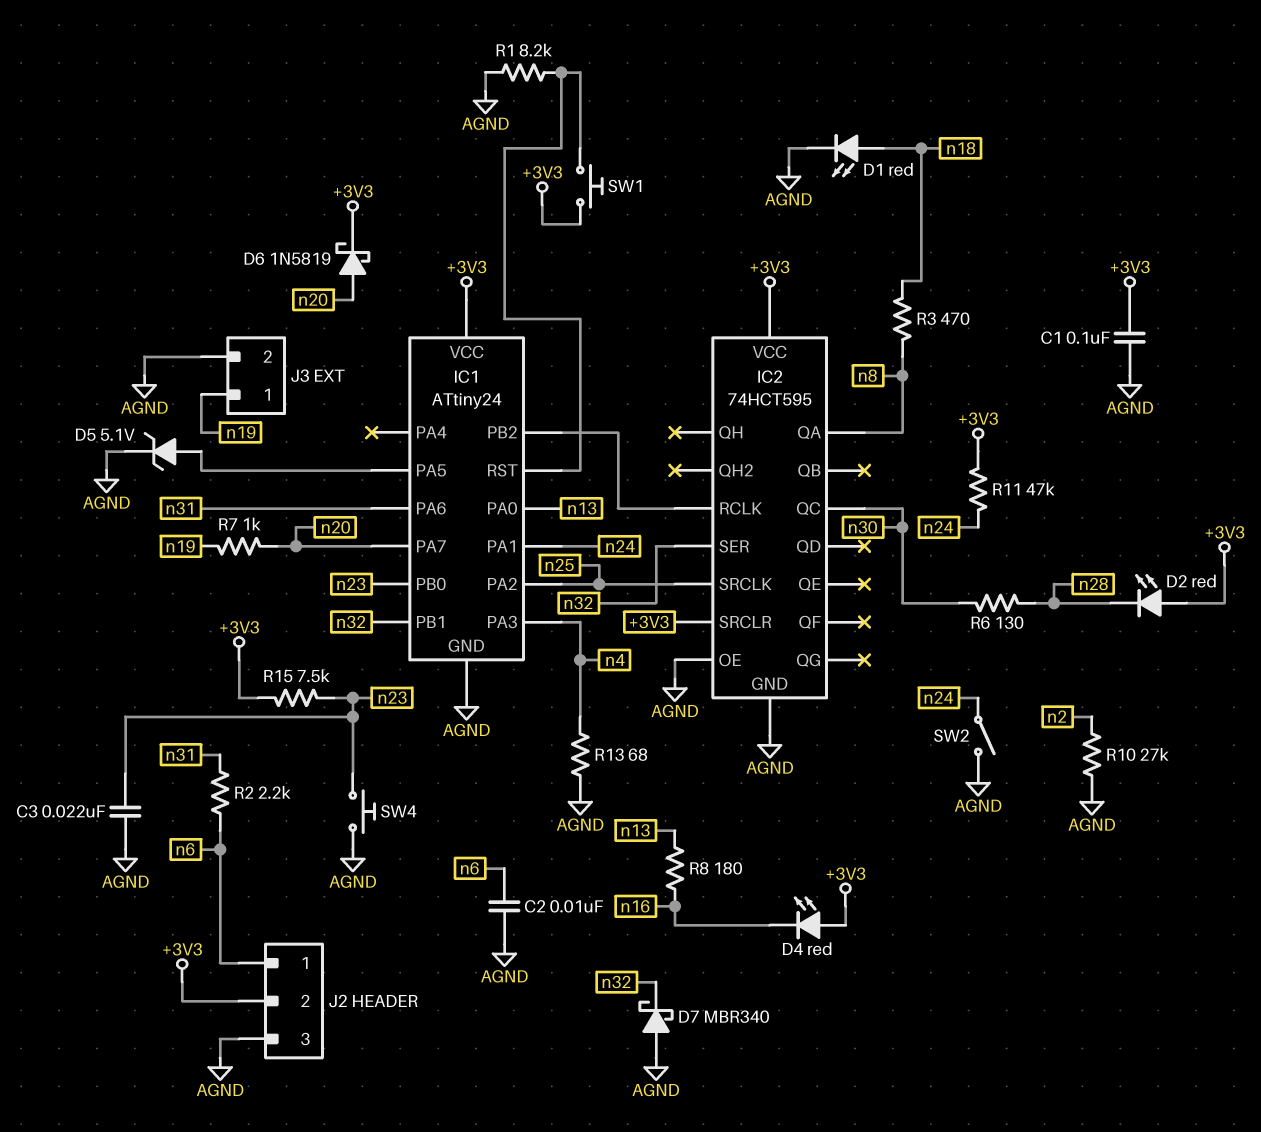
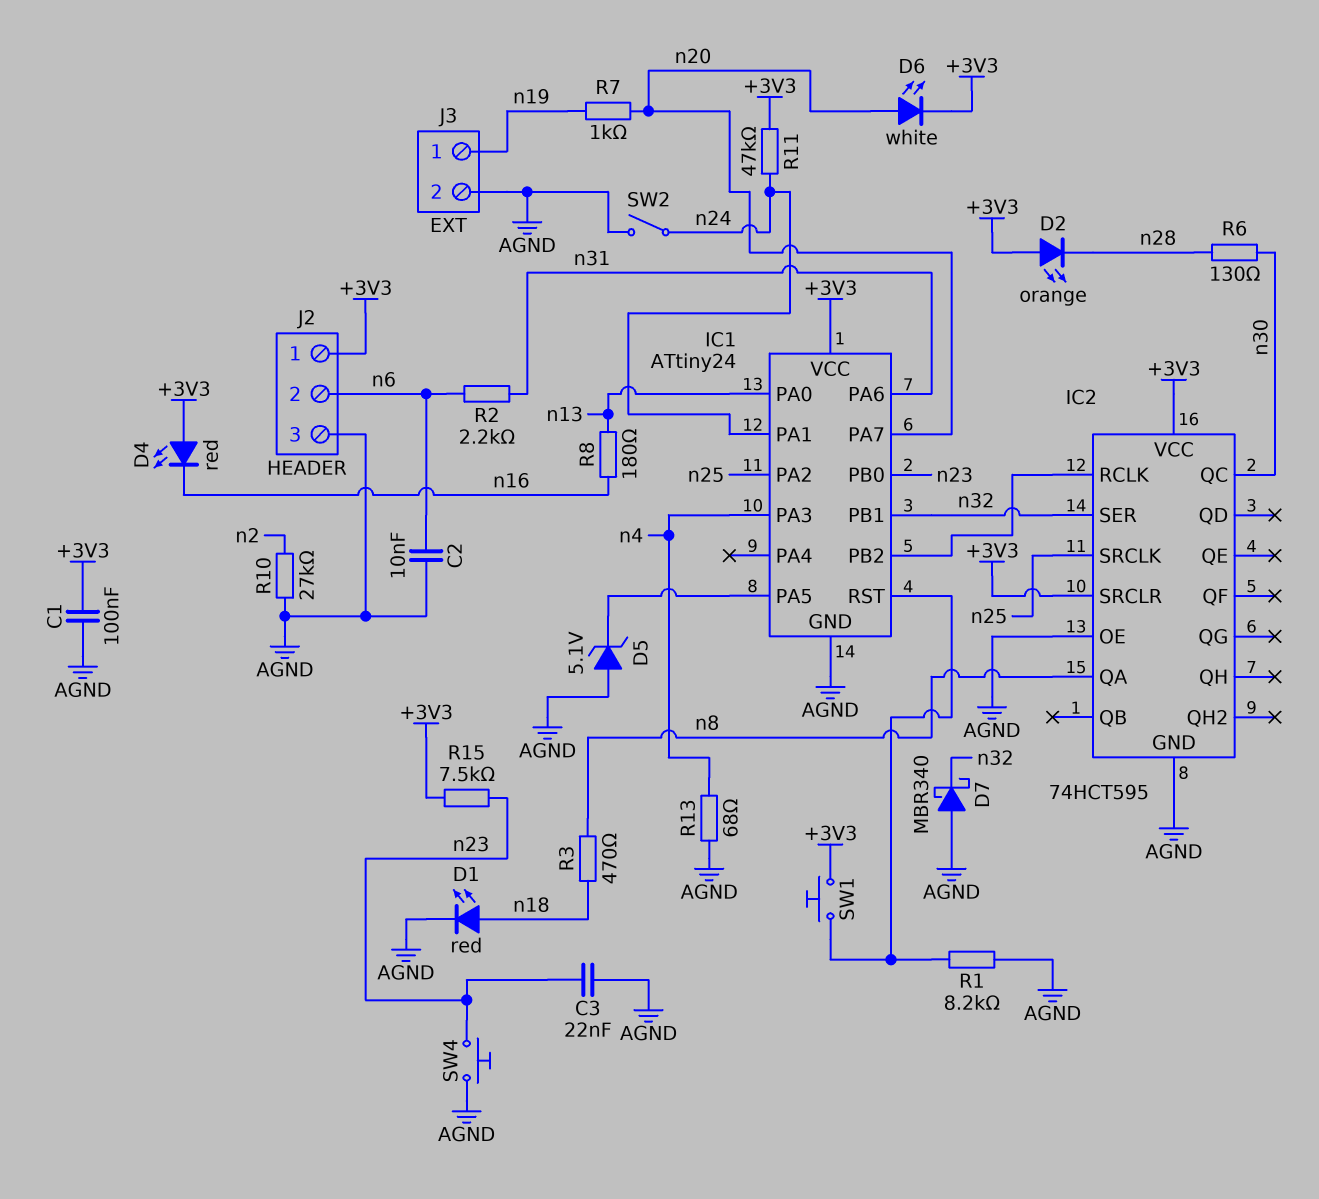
D2: LED red (A +3V3, K n28) -> LED orange (A +3V3, K n28)
D5: zener 5.1V (A IC1/PA5, K AGND) -> zener 5.1V (A AGND, K IC1/PA5)
D6: schottky 1N5819 (A n20, K +3V3) -> LED white (A n20, K +3V3)
J2 pin 1: n6 -> +3V3
J2 pin 2: +3V3 -> n6

